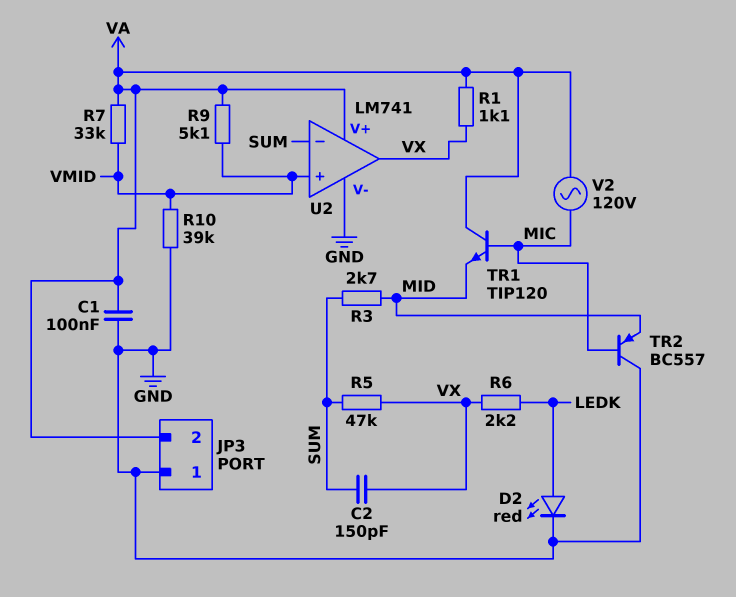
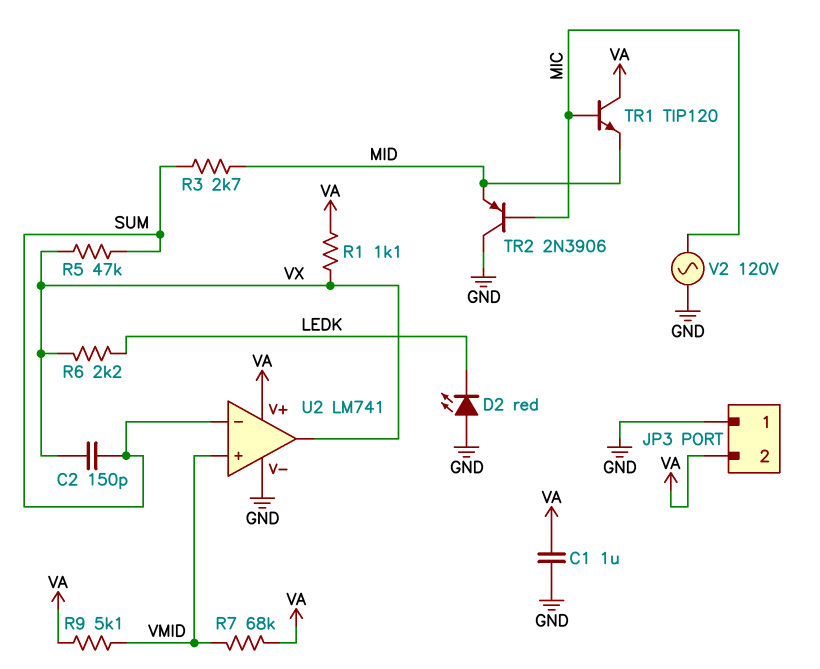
C1: 100nF (GND, VA) -> 1uF (GND, VA)
D2: LED red (A LEDK, K GND) -> LED red (A GND, K LEDK)
R7: 33k (VA, VMID) -> 68k (VA, VMID)
R10: 39k (GND, VMID) -> none
TR2: PNP BC557 (B MIC, C GND, E MID) -> PNP 2N3906 (B MIC, C GND, E MID)
V2: AC 120V (MIC, VA) -> AC 120V (GND, MIC)

